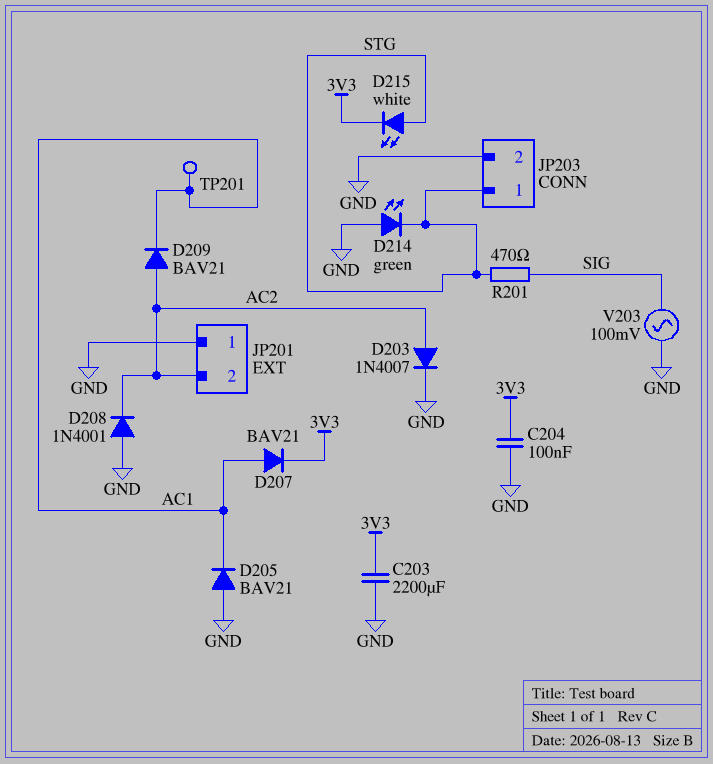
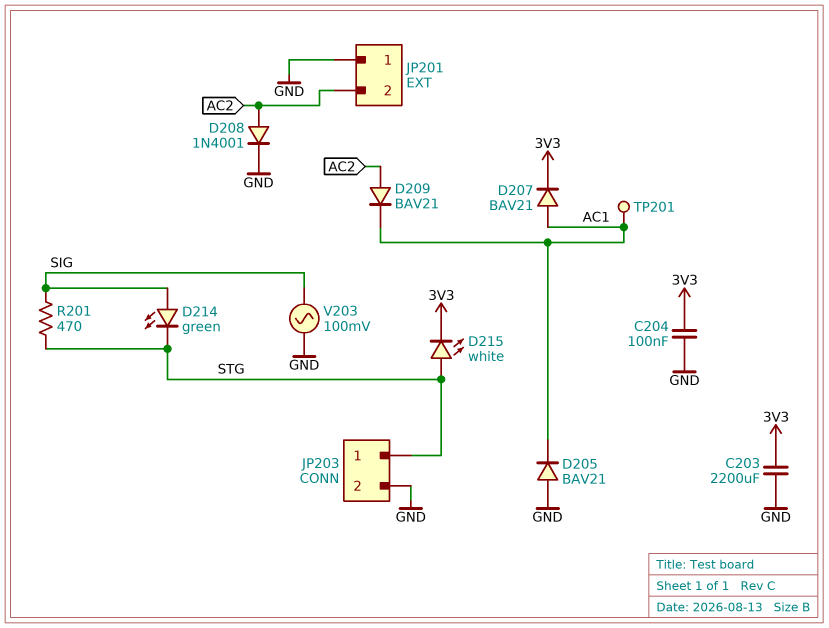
D203: diode 1N4007 (A AC2, K GND) -> none
D208: diode 1N4001 (A GND, K AC2) -> diode 1N4001 (A AC2, K GND)
D214: LED green (A GND, K STG) -> LED green (A SIG, K STG)

